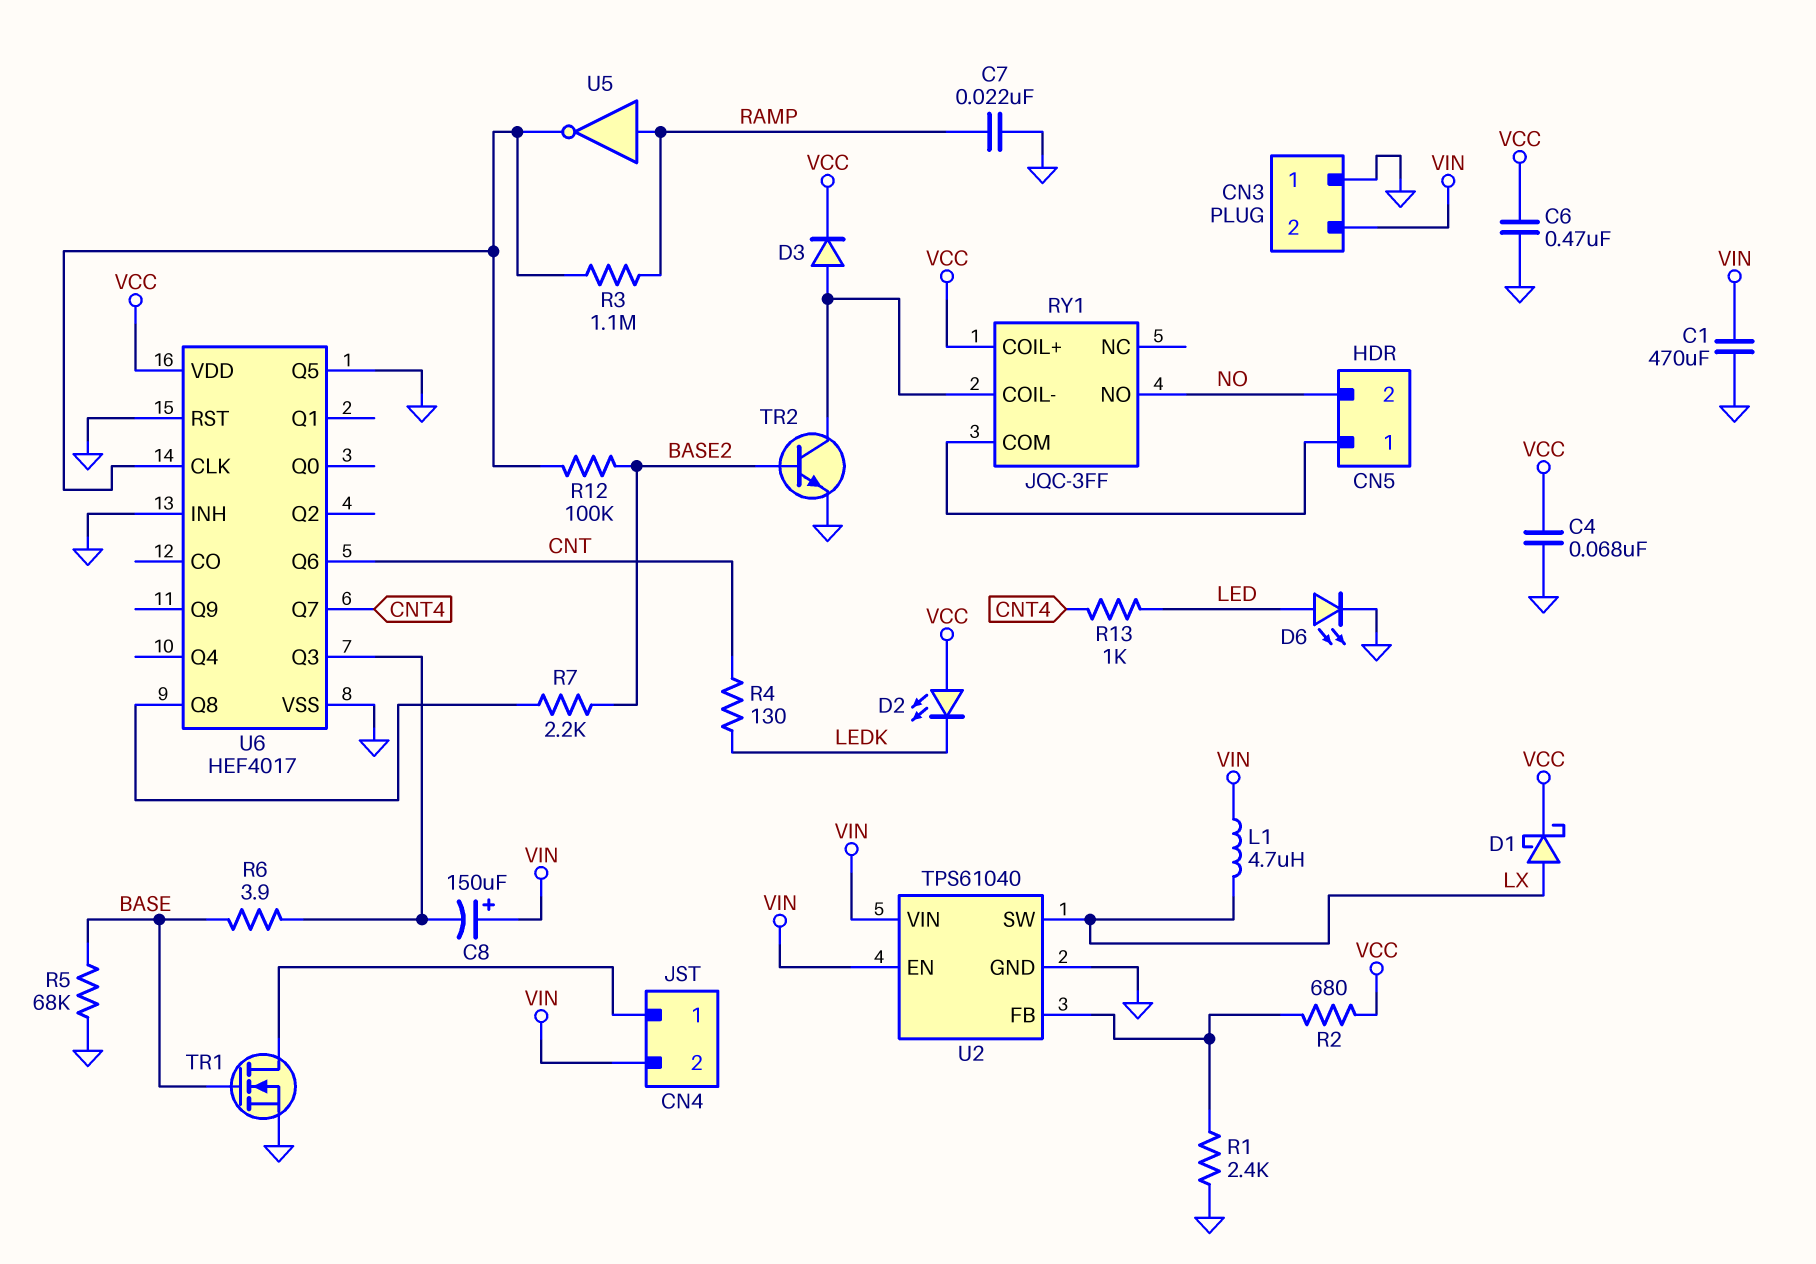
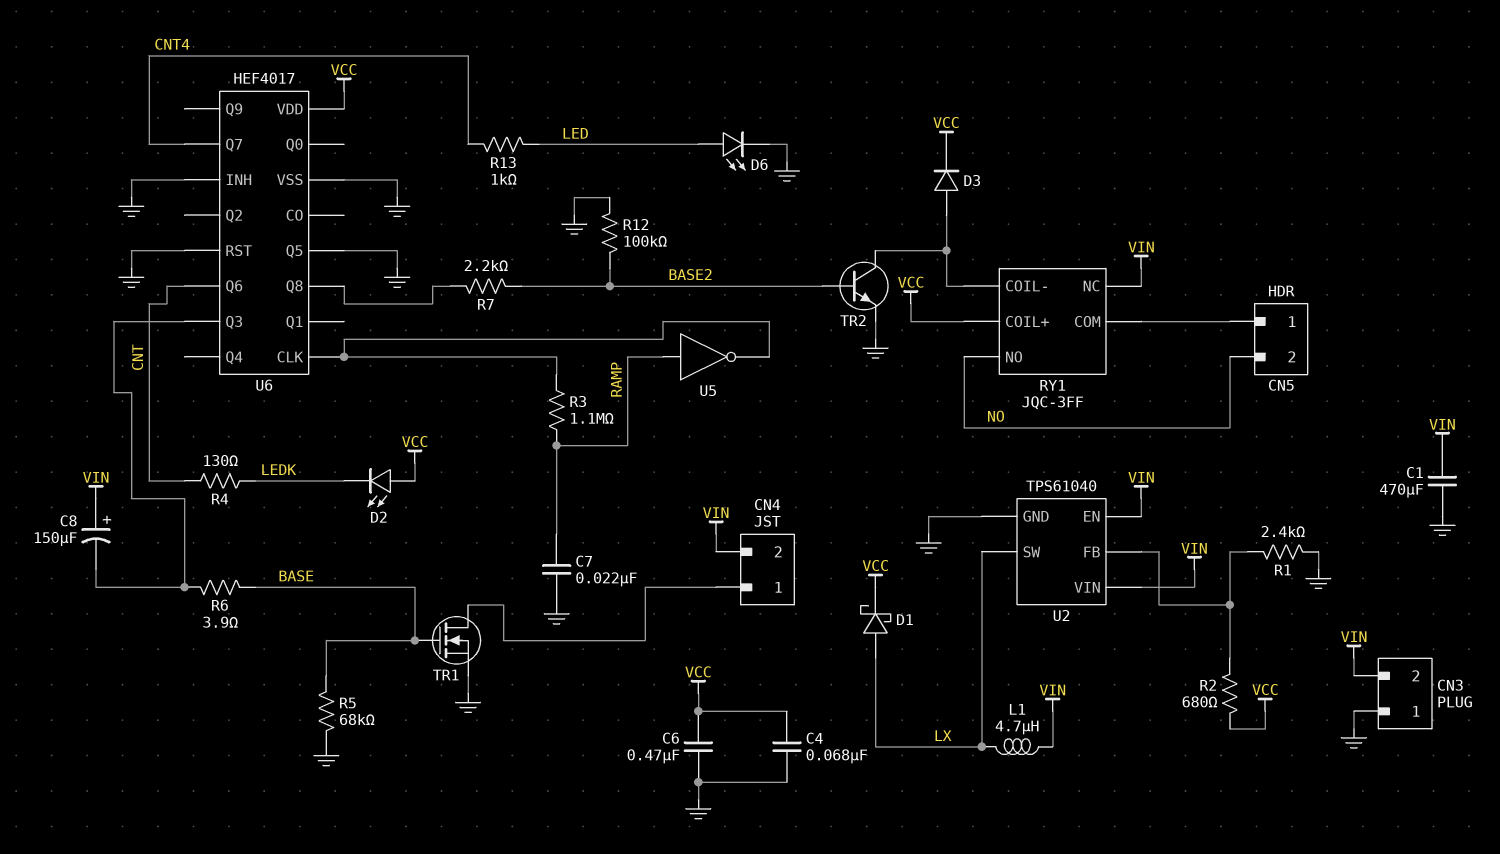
R12: 100k (BASE2, U6/CLK) -> 100k (BASE2, GND)
RY1 pin NC: none -> VIN

